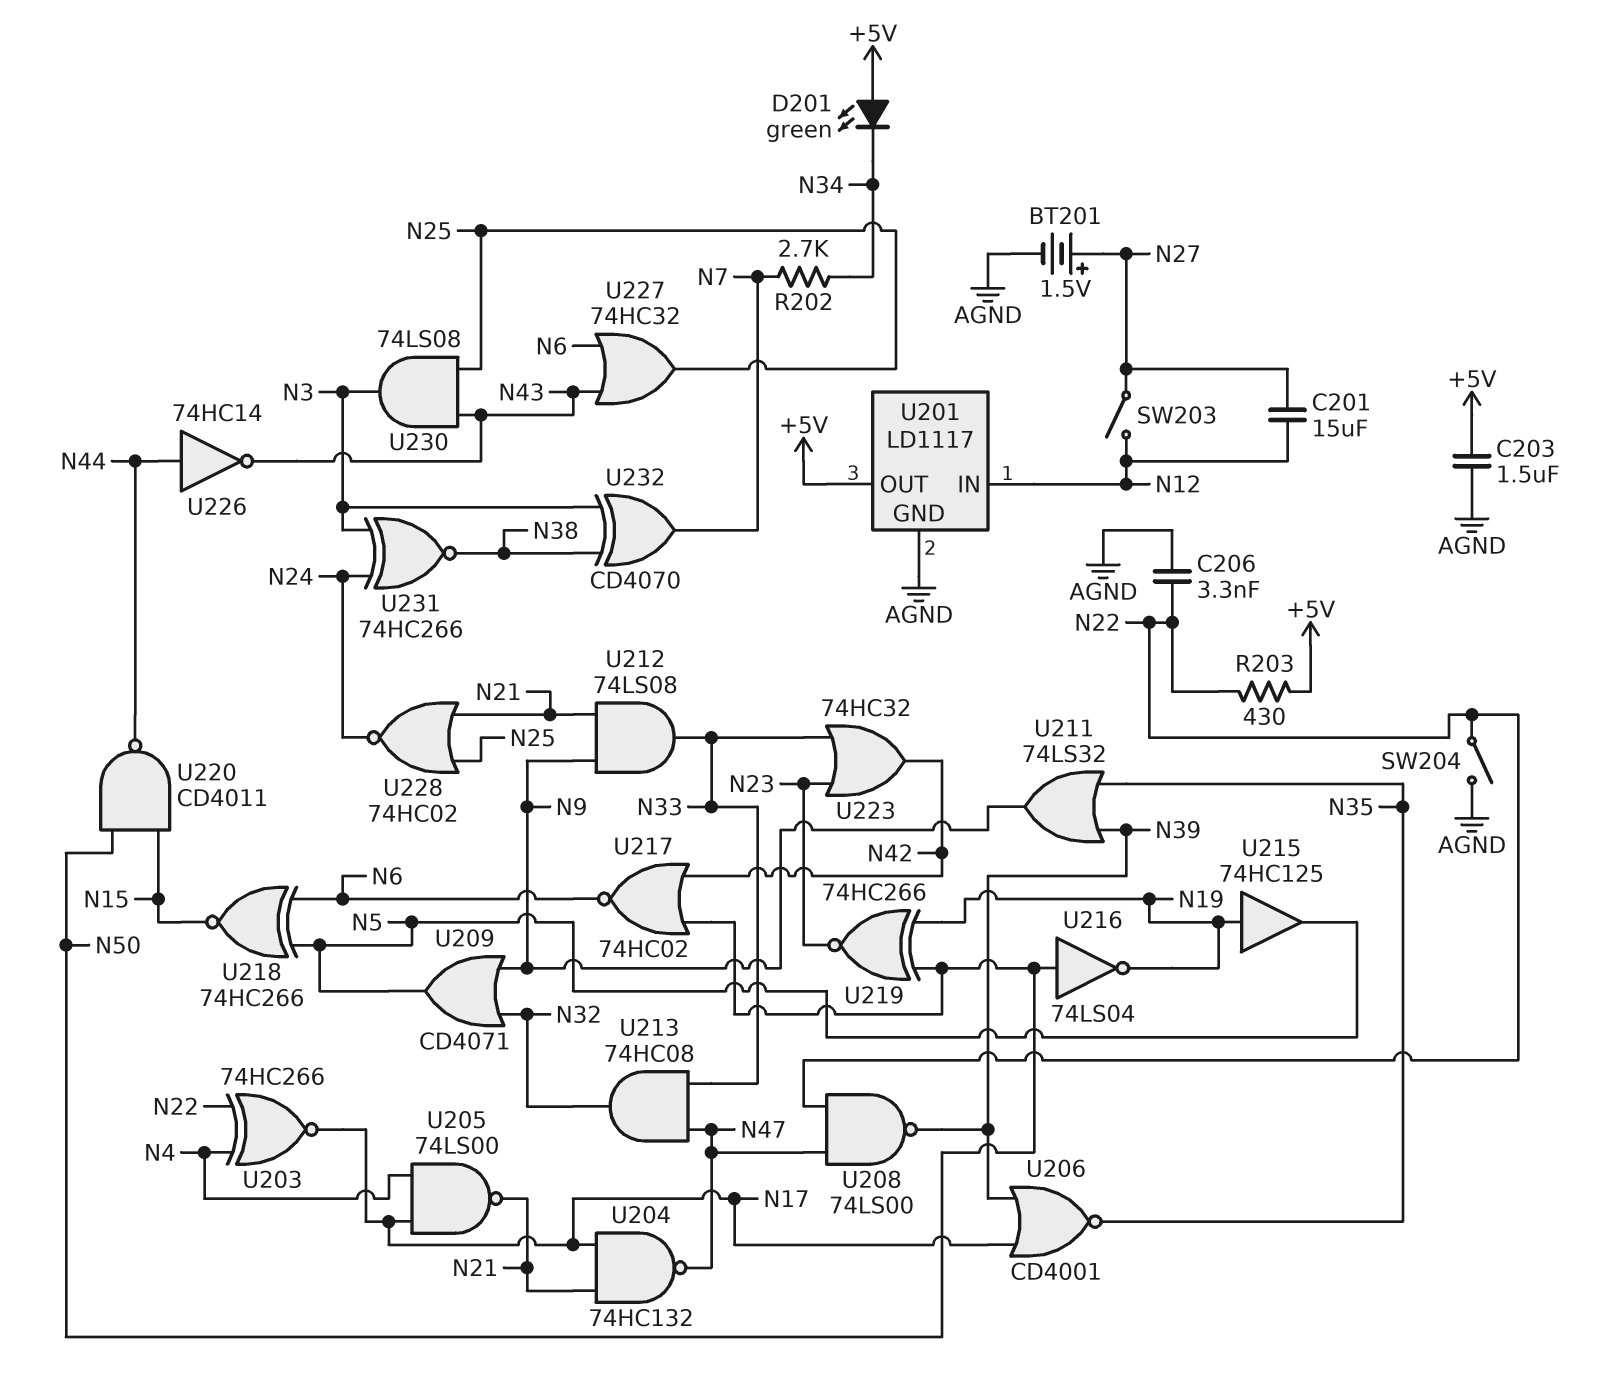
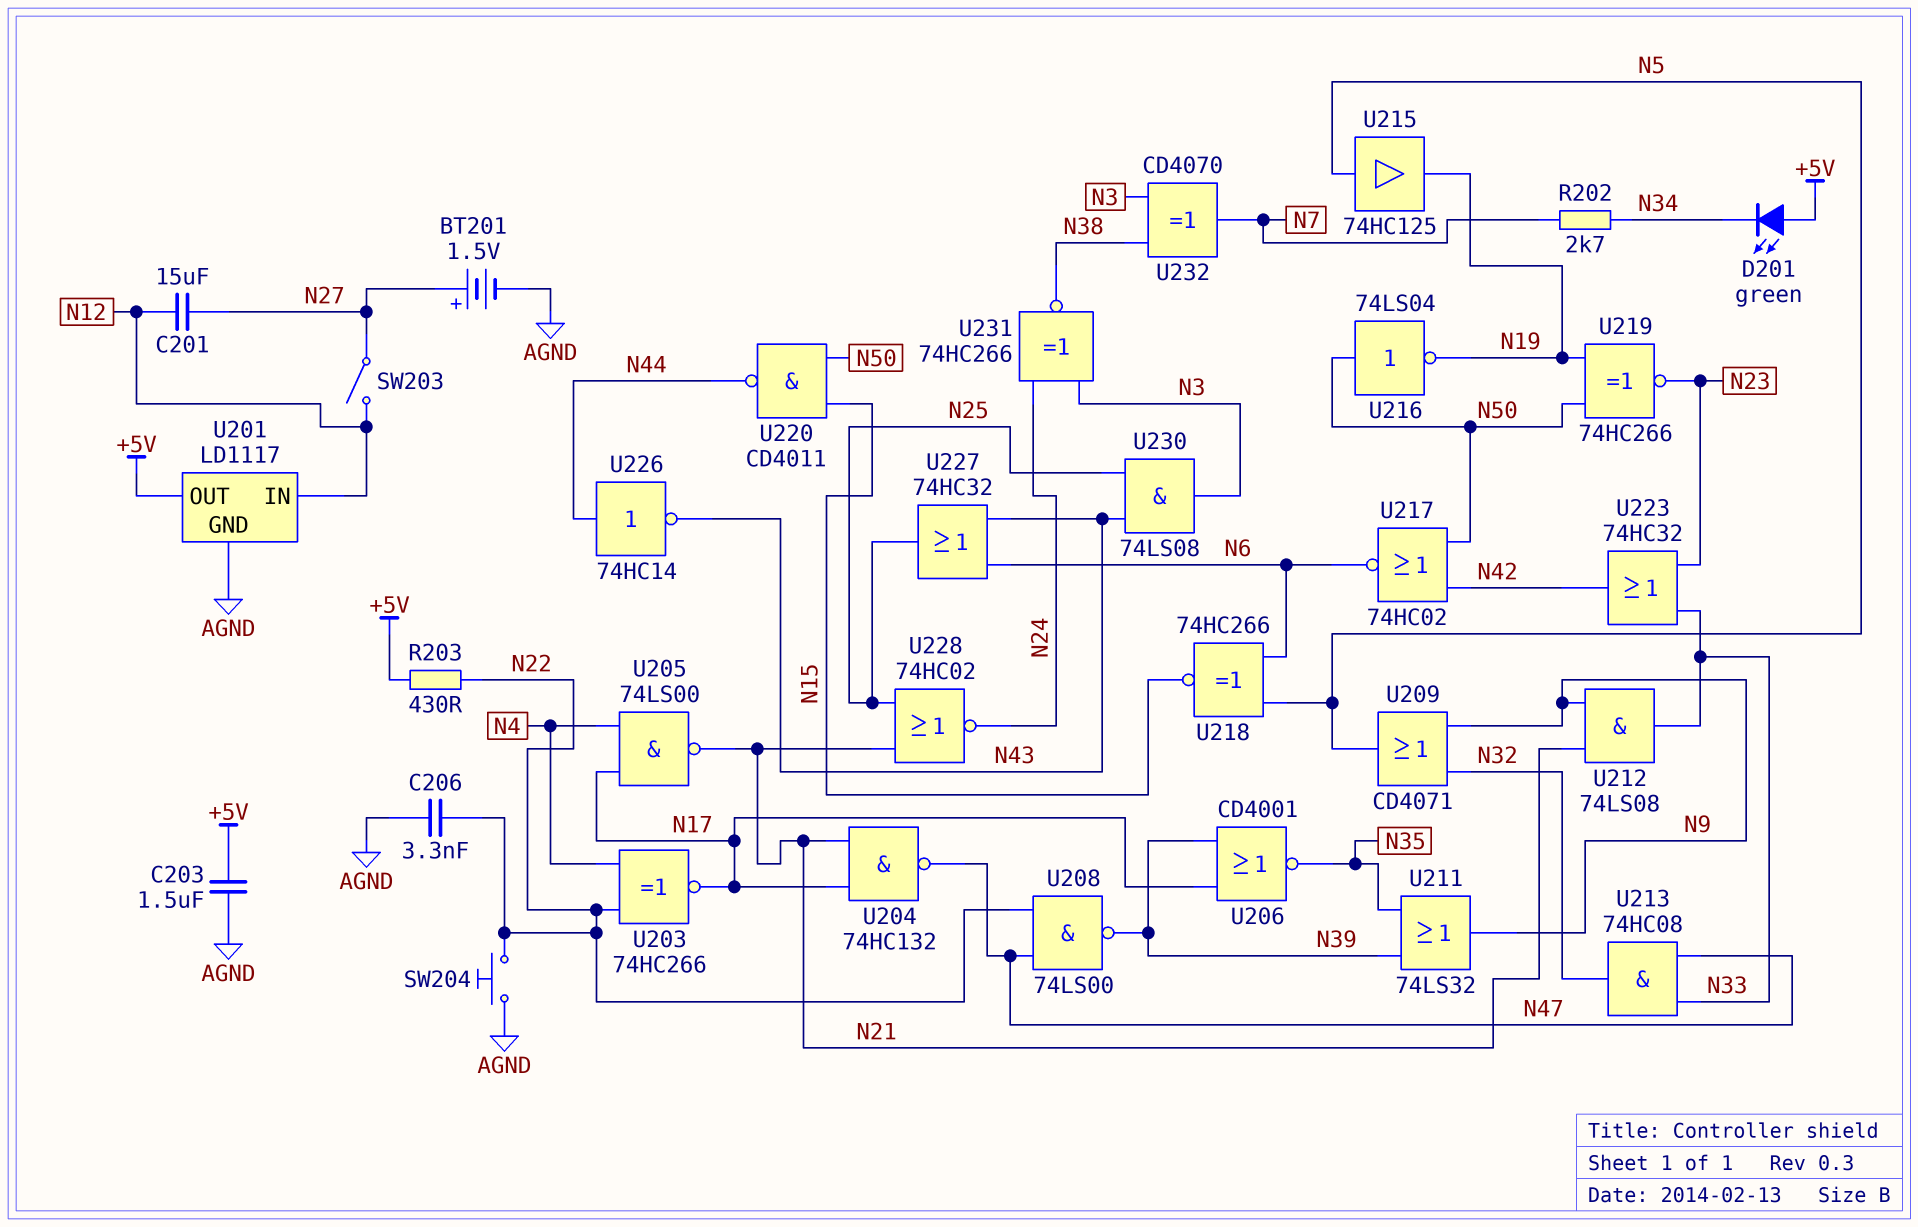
SW204: switch (AGND, N22) -> button (AGND, N22)
U215: buffer 74HC125 (in N19, out N5) -> buffer 74HC125 (in N5, out N19)

